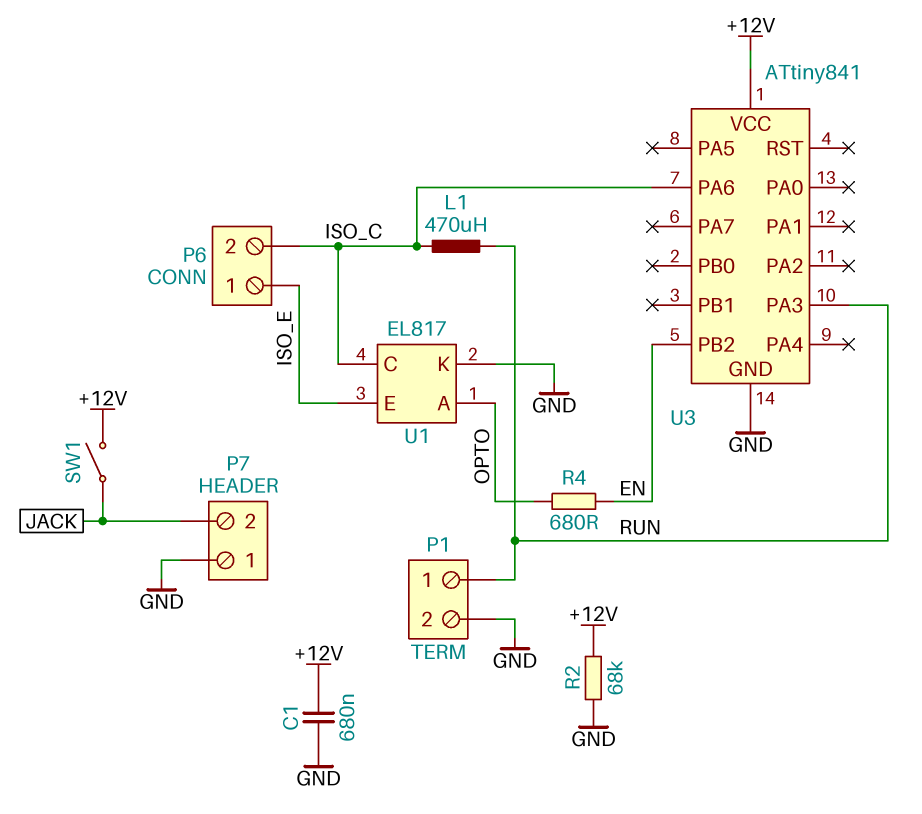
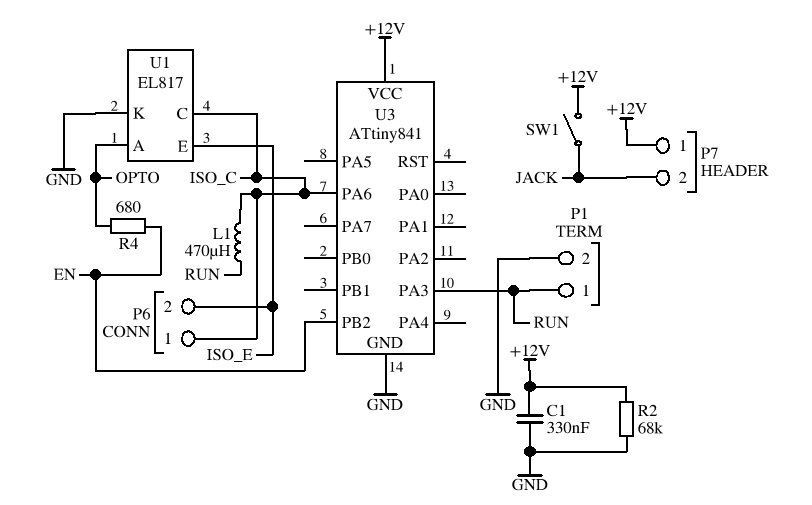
C1: 680nF (+12V, GND) -> 330nF (+12V, GND)
P6 pin 1: ISO_E -> ISO_C
P6 pin 2: ISO_C -> ISO_E
P7 pin 1: GND -> +12V

